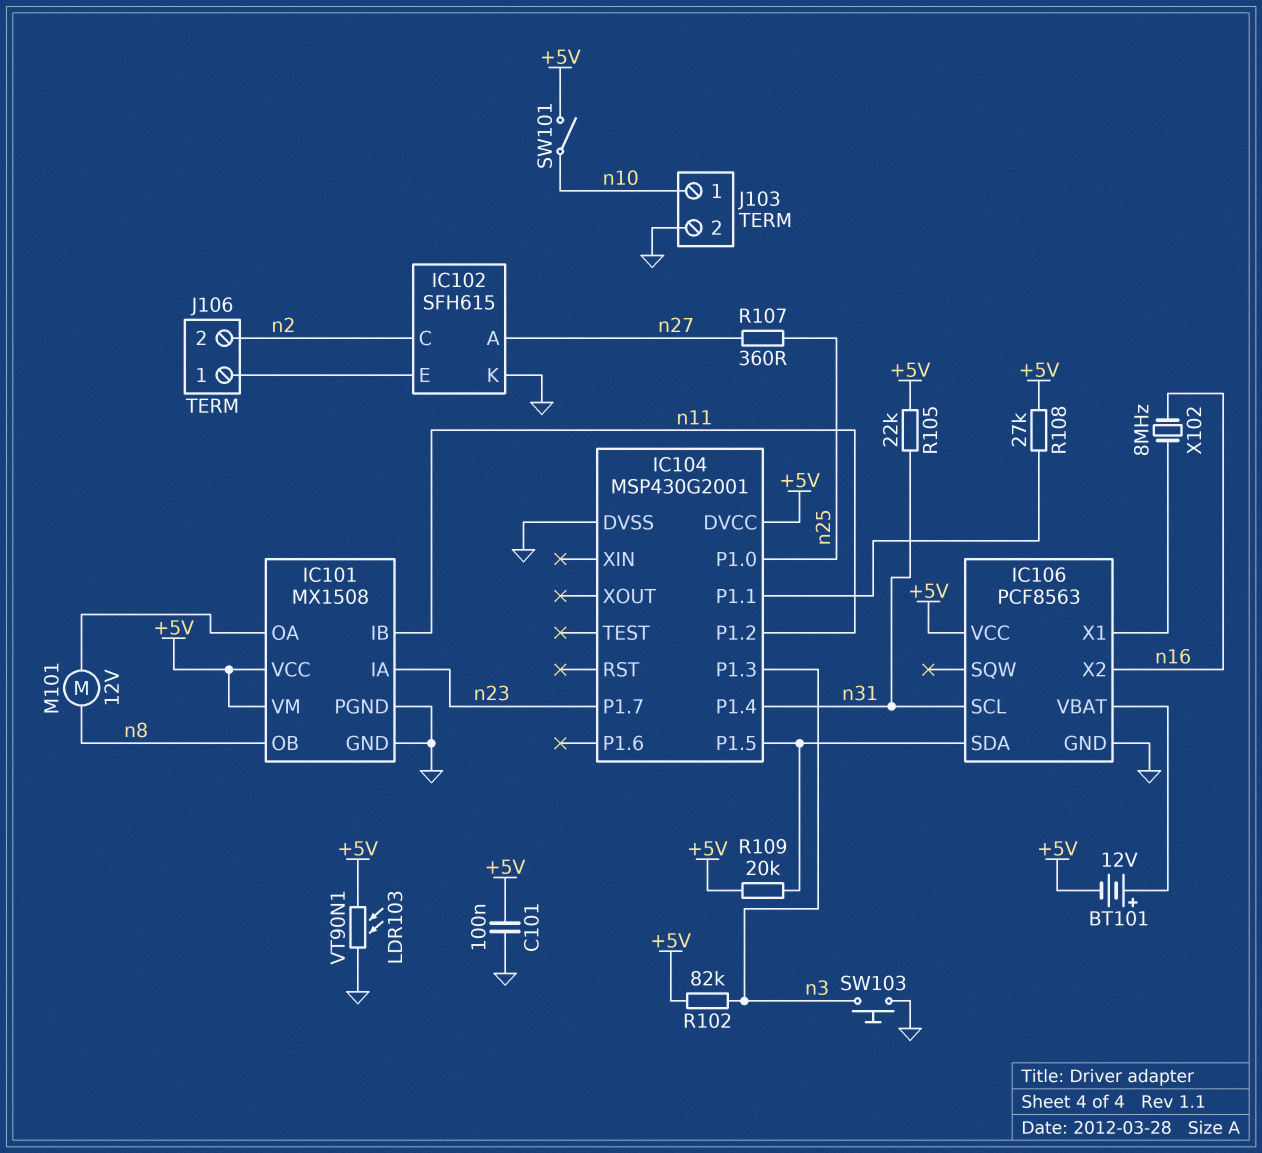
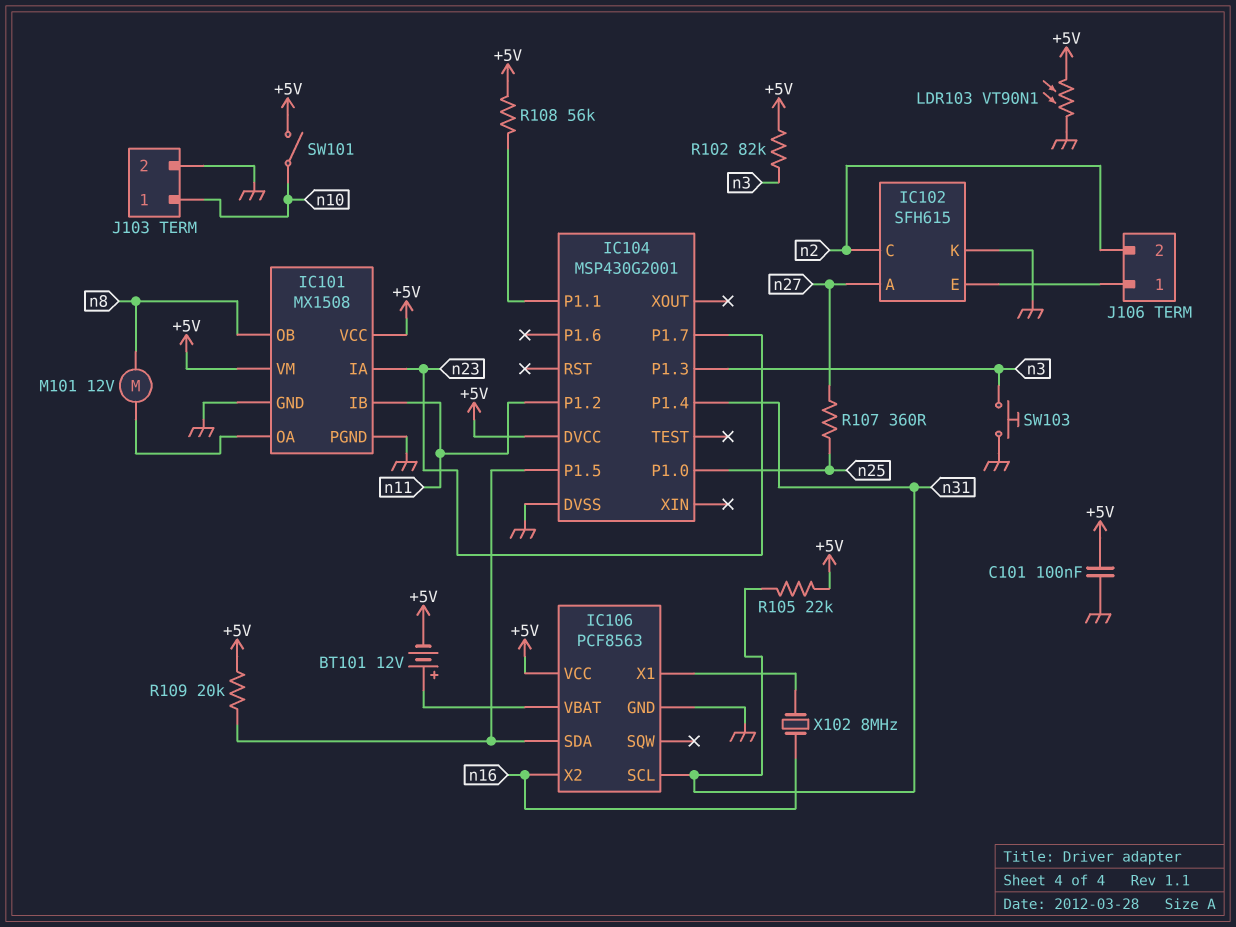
R108: 27k (+5V, IC104/P1.1) -> 56k (+5V, IC104/P1.1)

